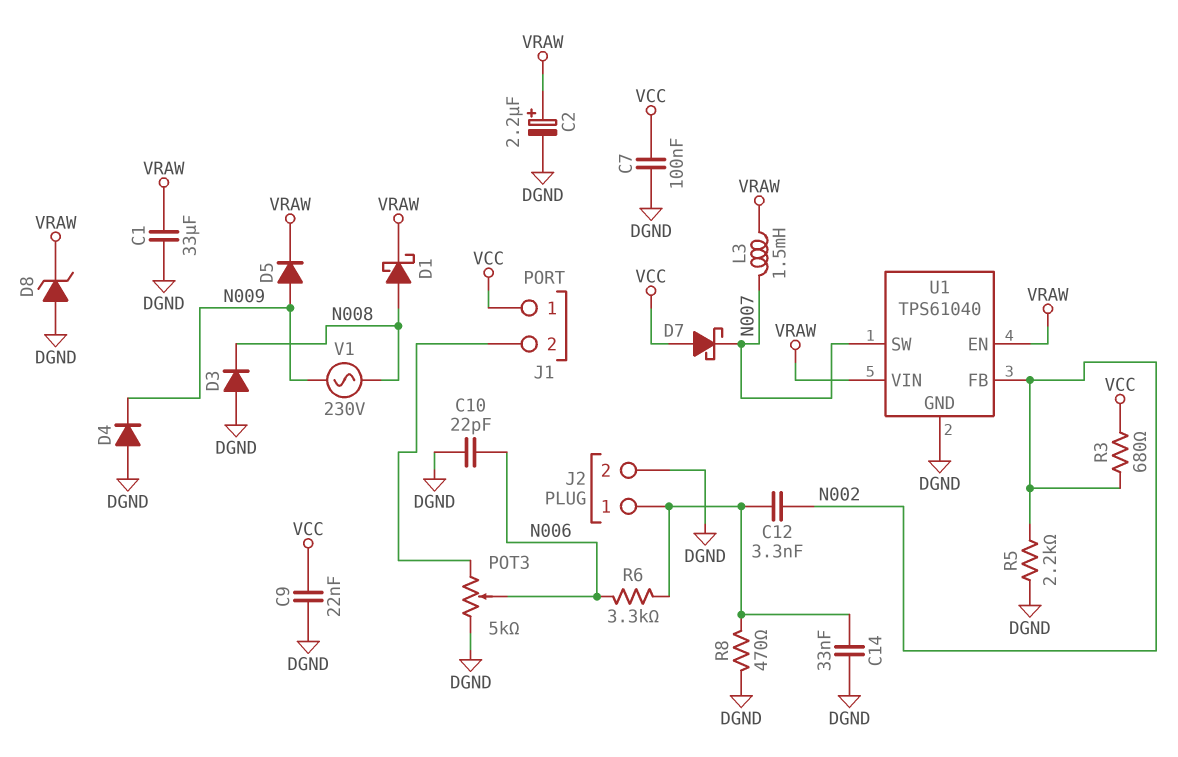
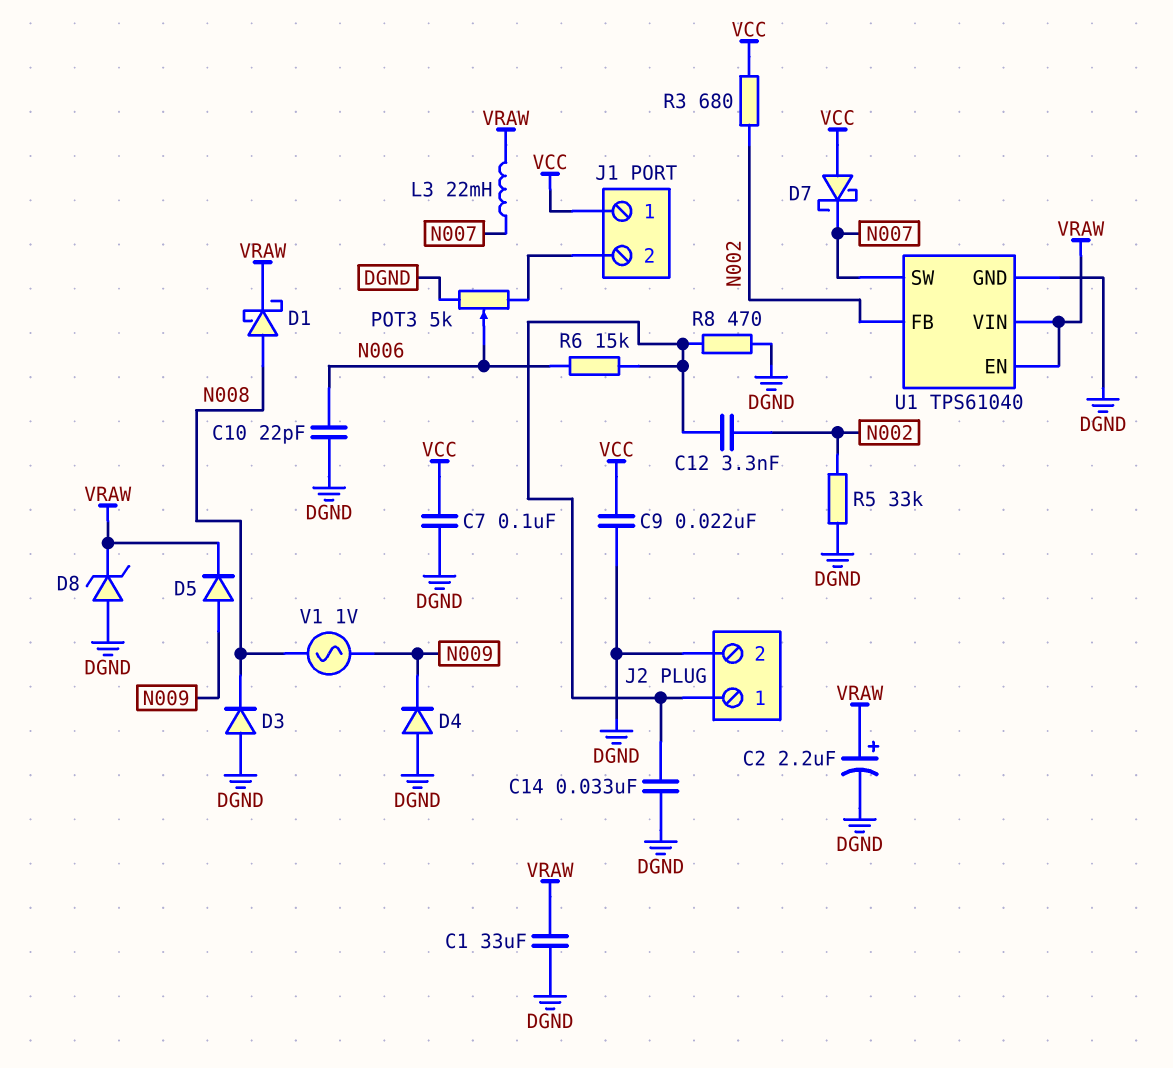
L3: 1.5mH (N007, VRAW) -> 22mH (N007, VRAW)
R5: 2.2k (DGND, N002) -> 33k (DGND, N002)
R6: 3.3k (J2/1, N006) -> 15k (J2/1, N006)
V1: AC 230V (N008, N009) -> AC 1V (N008, N009)

